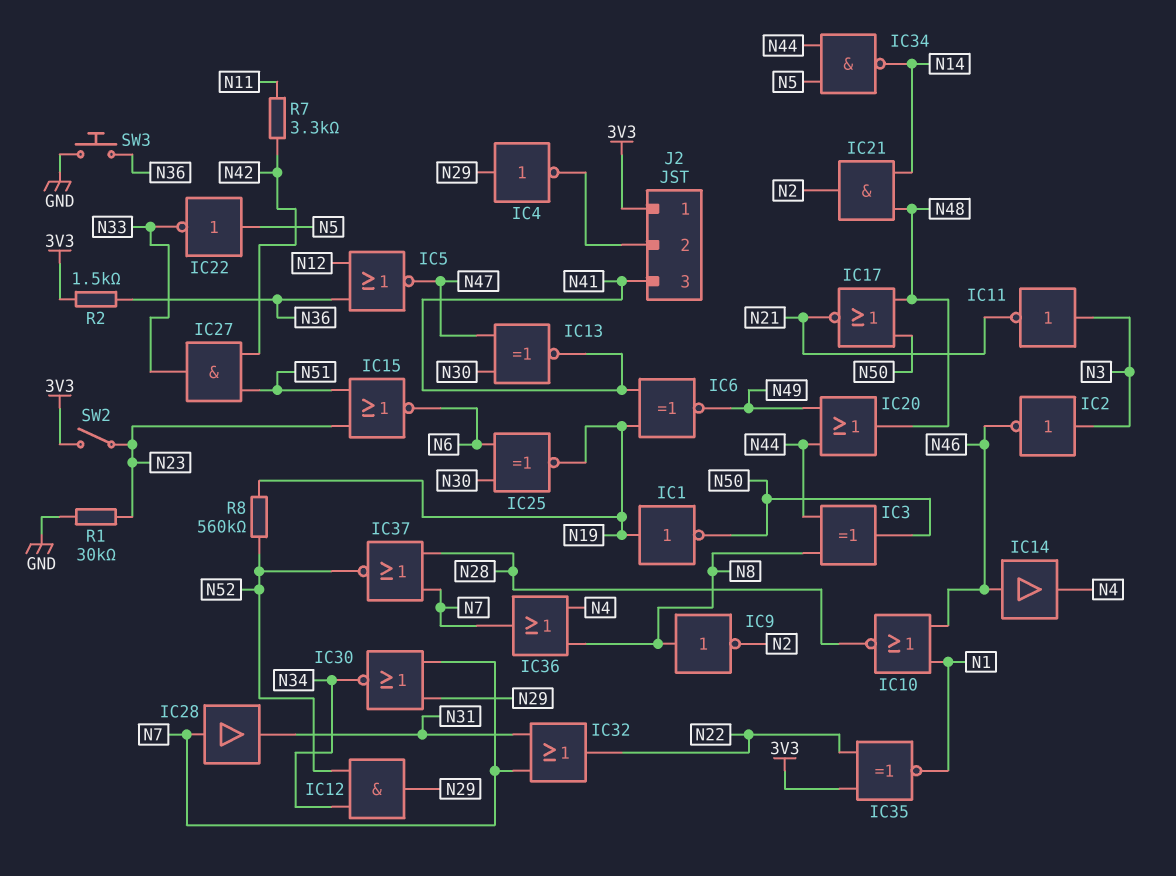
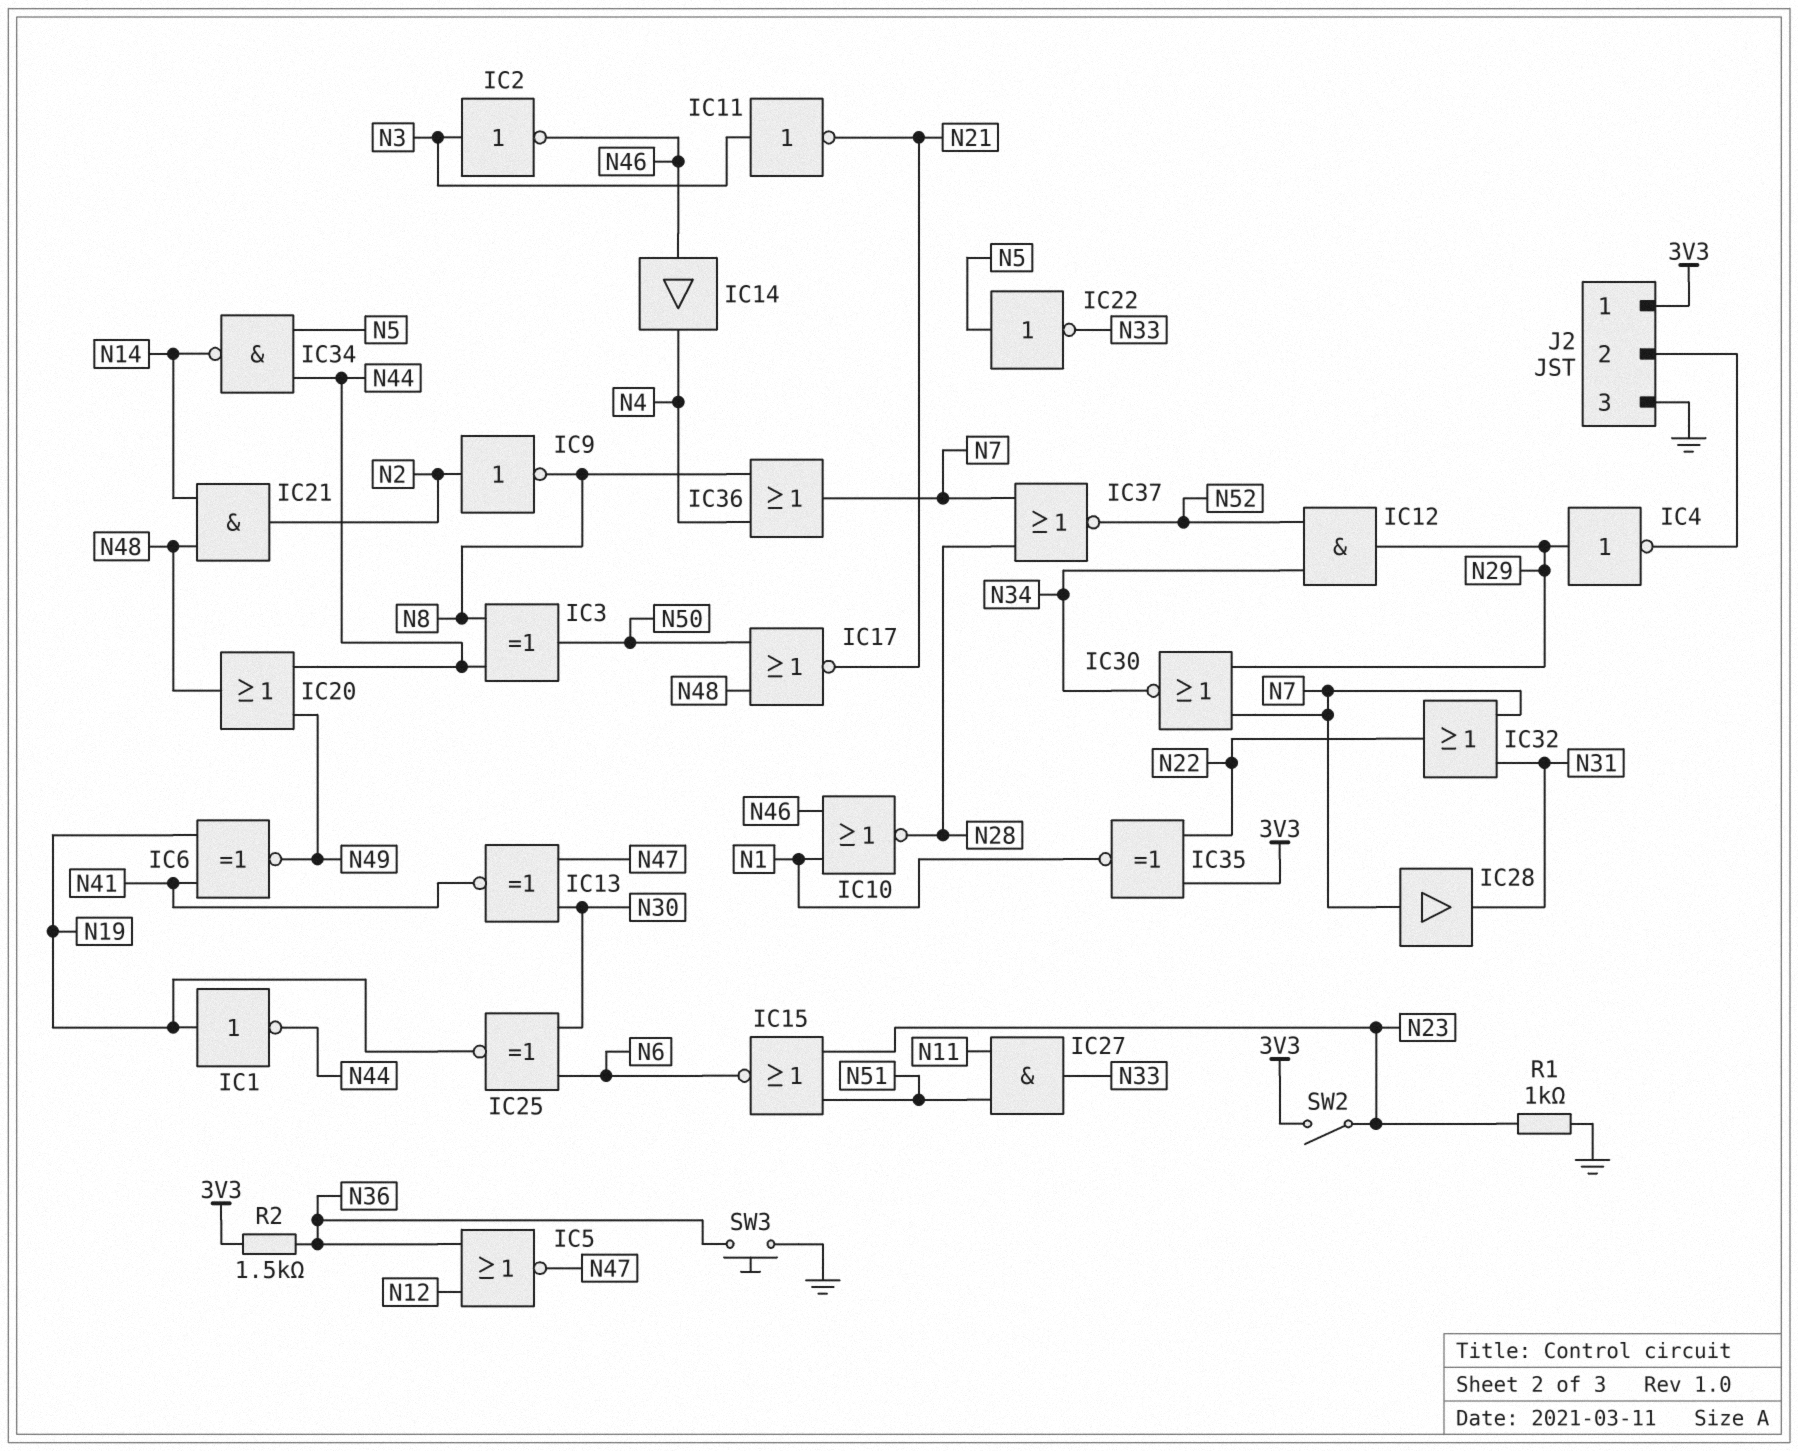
IC1: NOT (in N19, out N50) -> NOT (in N19, out N44)
IC9: NOT (in N8, out N2) -> NOT (in N2, out N8)
IC27: AND (in N42, in N51, out N33) -> AND (in N11, in N51, out N33)
J2 pin 3: N41 -> GND
R1: 30k (GND, N23) -> 1k (GND, N23)
R7: 3.3k (N11, N42) -> none
R8: 560k (N19, N52) -> none

